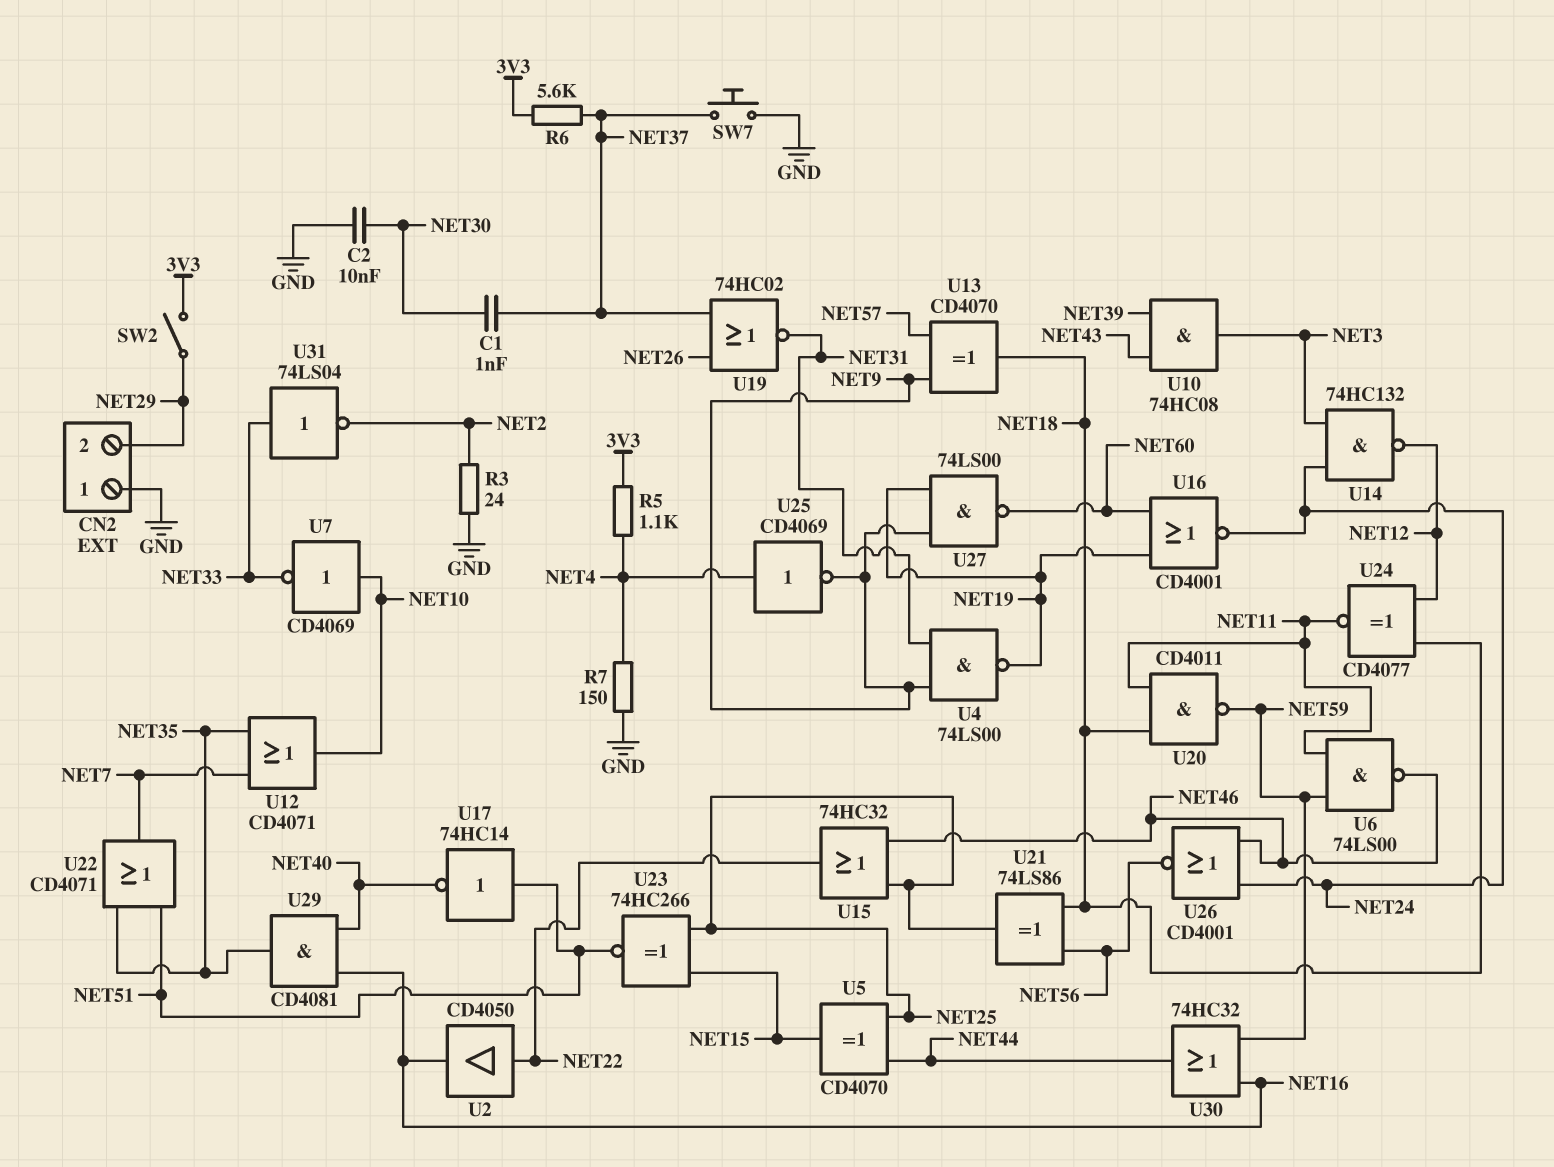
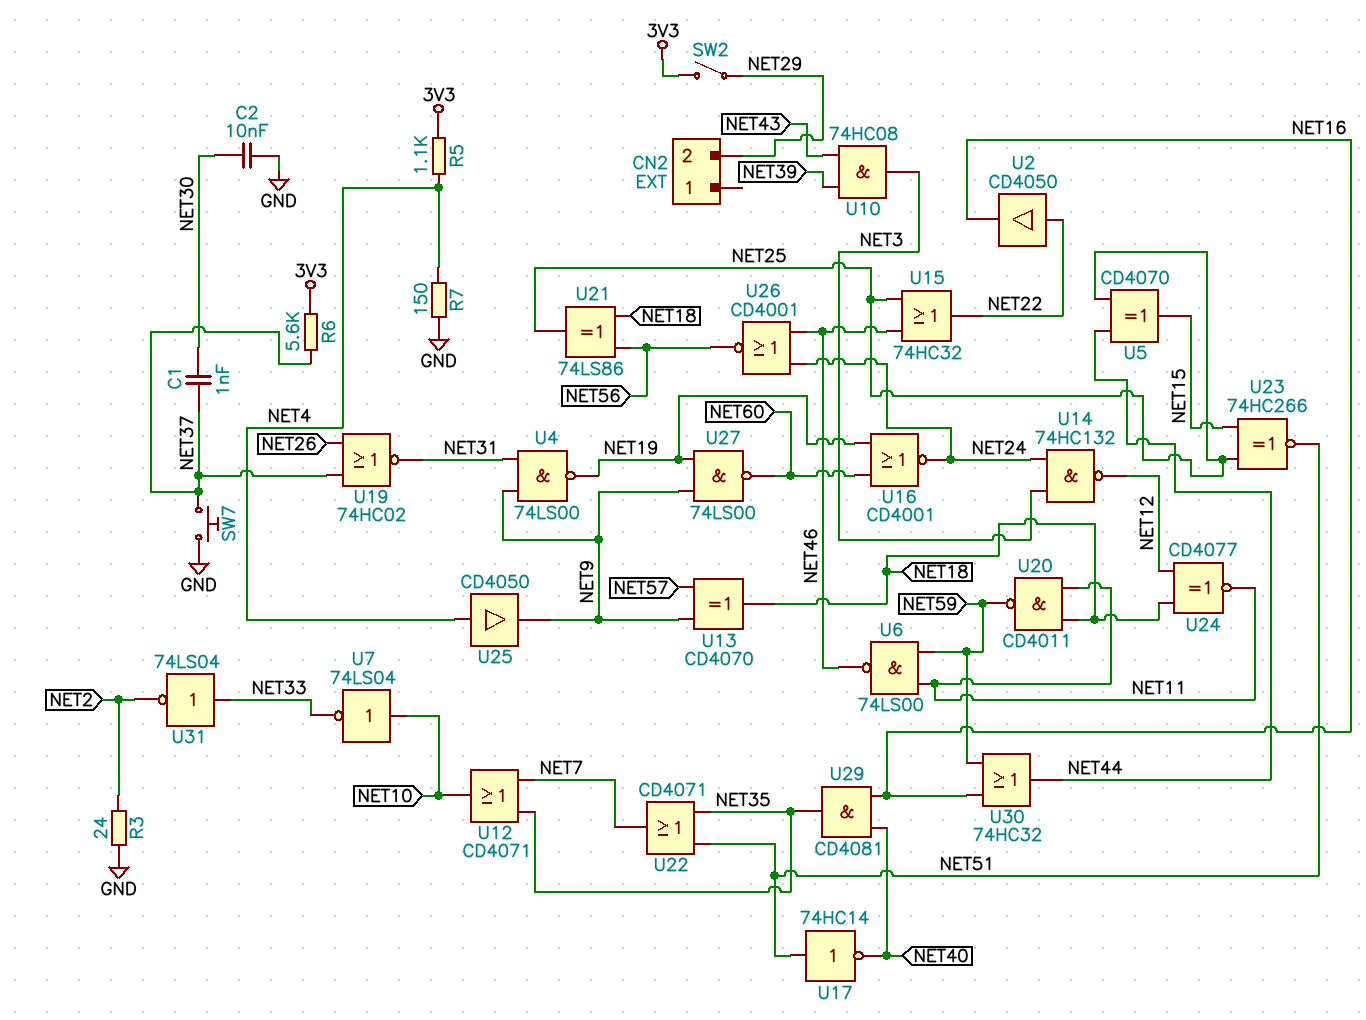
CN2 pin 1: GND -> none
U7: NOT CD4069 (in NET10, out NET33) -> NOT 74LS04 (in NET10, out NET33)
U25: NOT CD4069 (in NET4, out NET9) -> buffer CD4050 (in NET4, out NET9)

